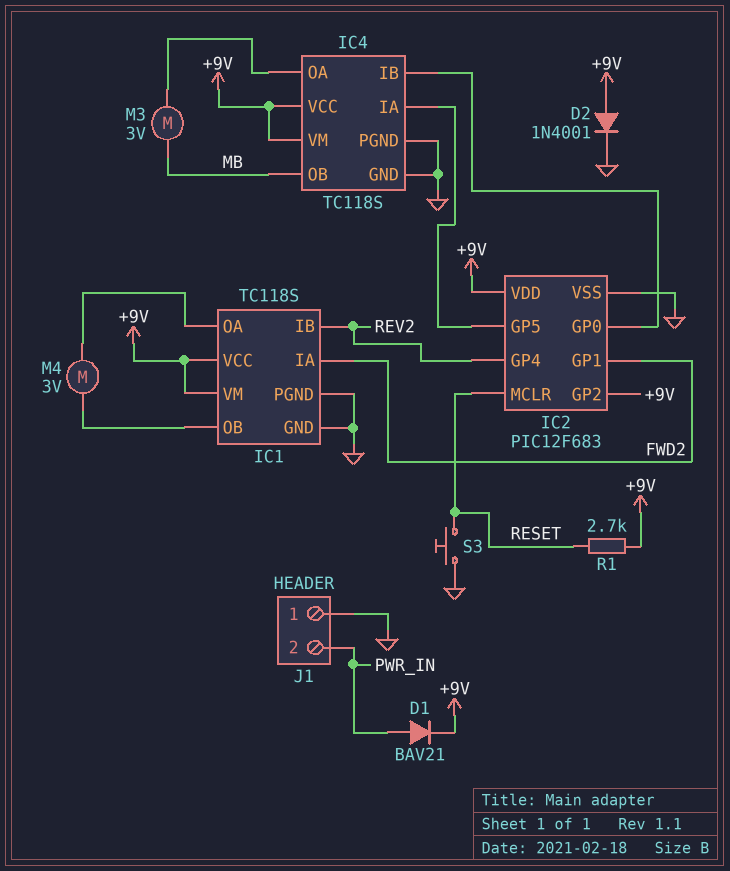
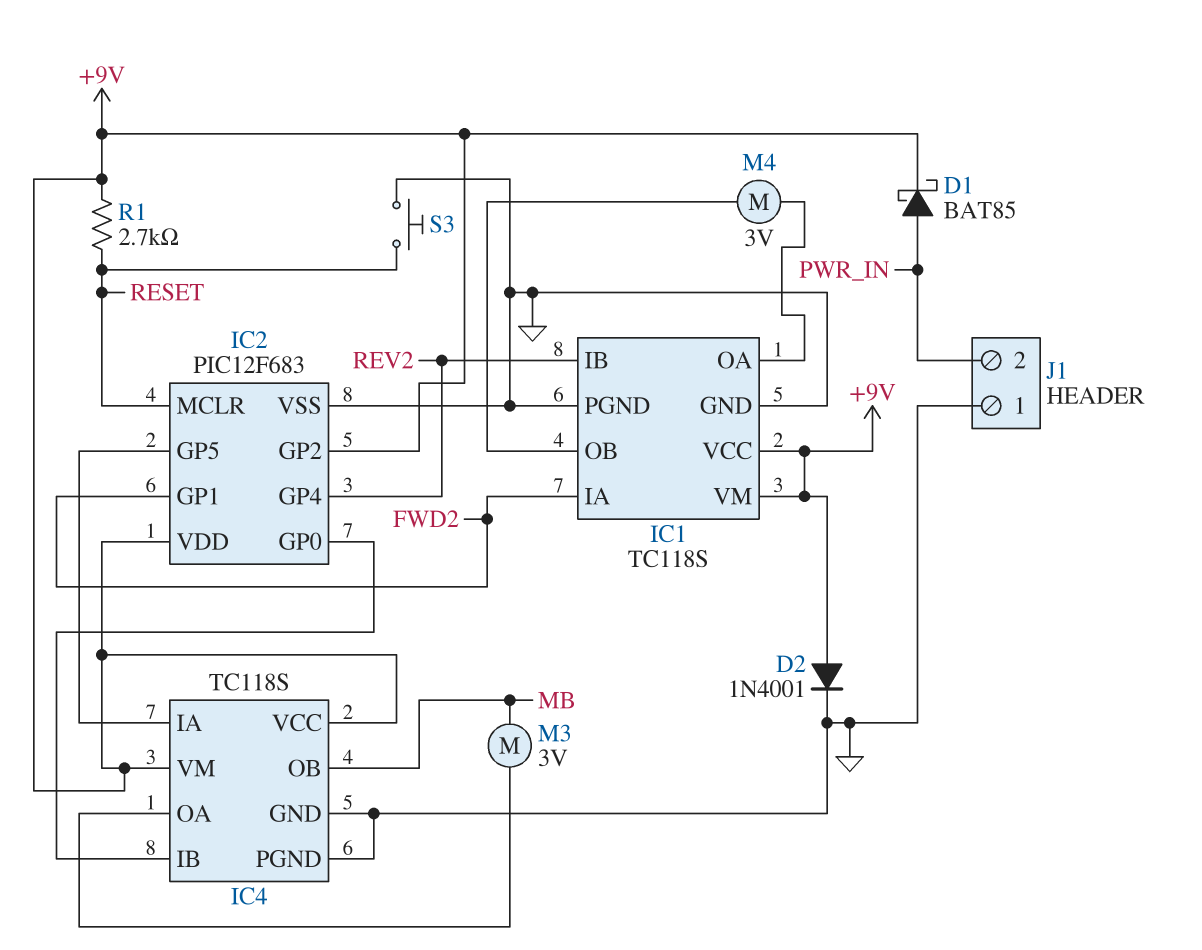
D1: diode BAV21 (A PWR_IN, K +9V) -> schottky BAT85 (A PWR_IN, K +9V)

